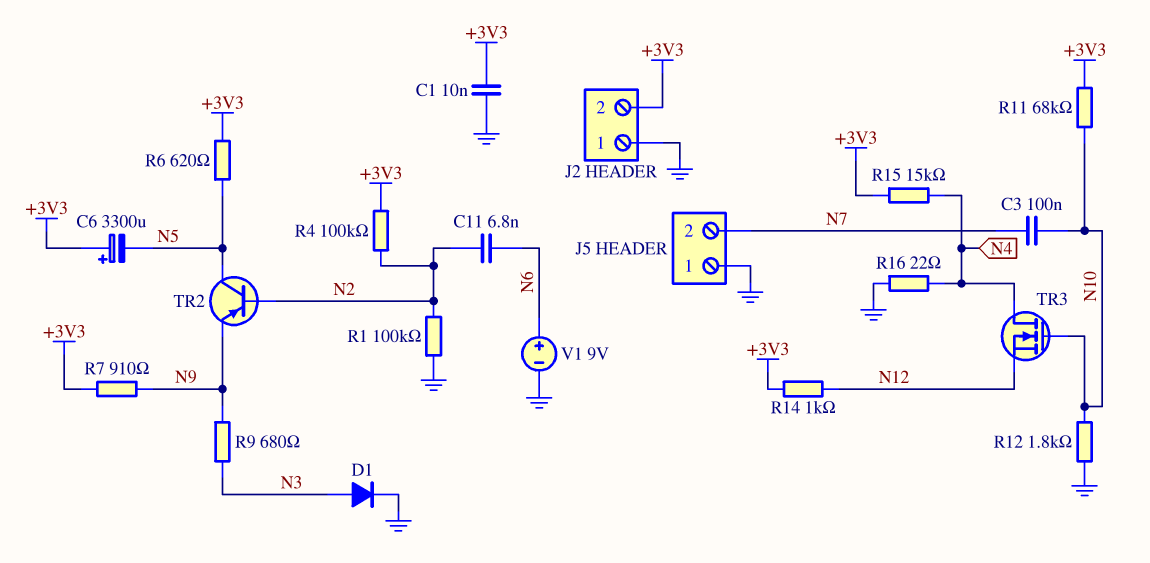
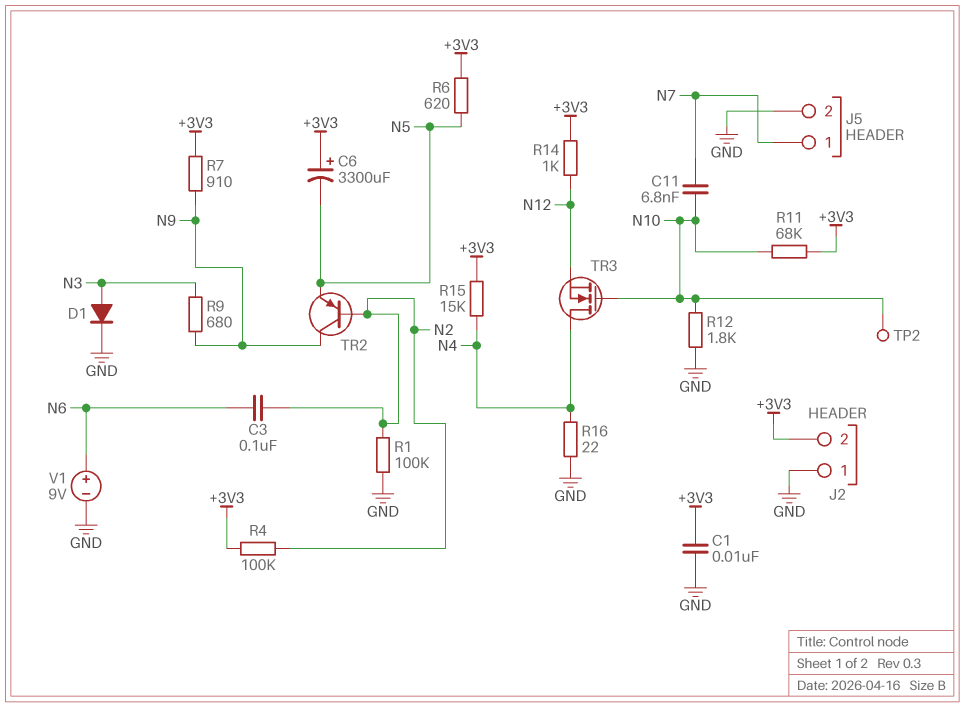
C3: 100nF (N7, N10) -> 100nF (N2, N6)
C11: 6.8nF (N2, N6) -> 6.8nF (N7, N10)
J5 pin 1: GND -> N7
J5 pin 2: N7 -> GND
TP2: none -> test point (N10)
TR2: PNP (B N2, C N5, E N9) -> PNP (B N2, C N9, E N5)

